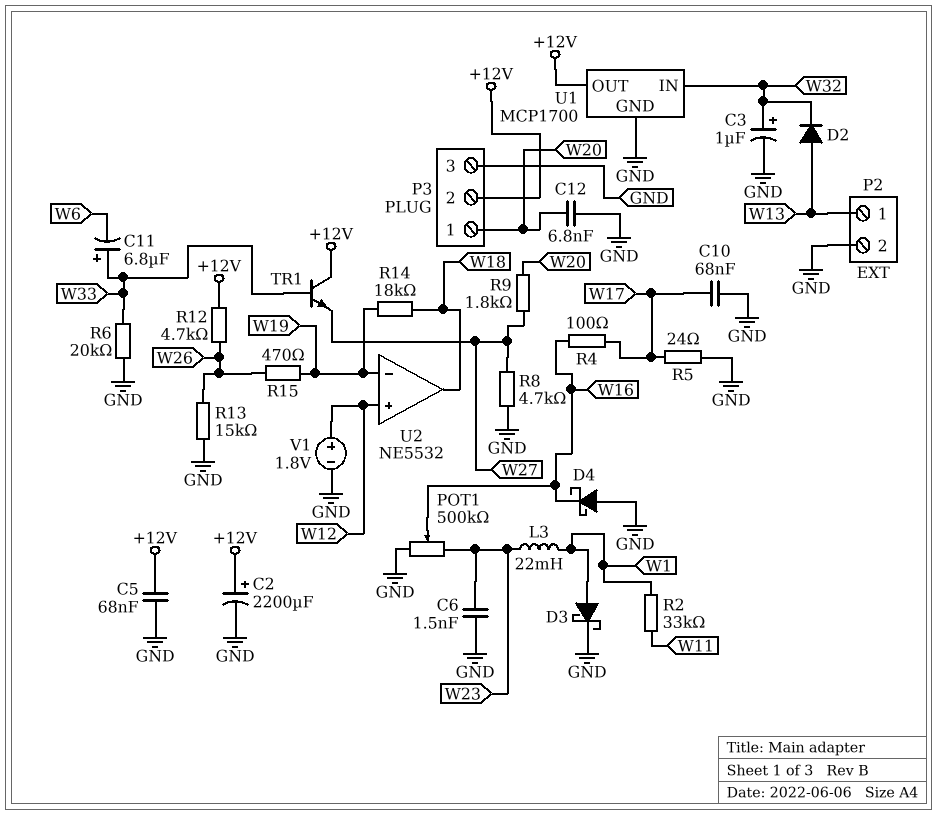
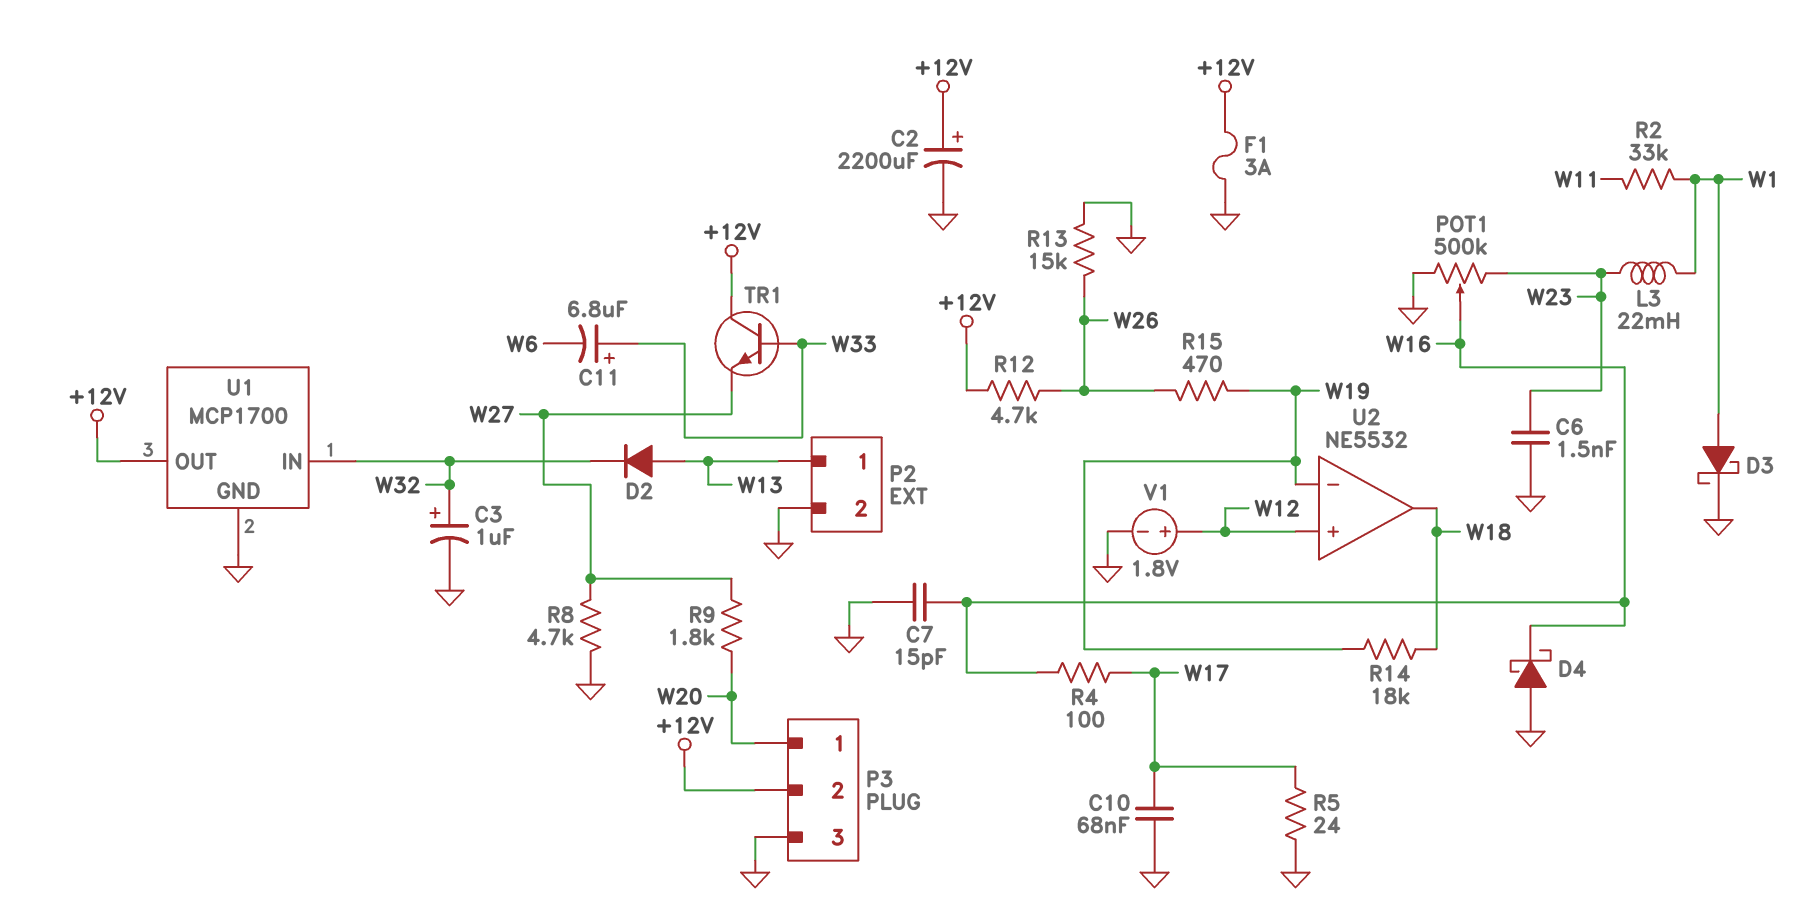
C5: 68nF (+12V, GND) -> none
C7: none -> 15pF (GND, W16)
C12: 6.8nF (GND, W20) -> none
F1: none -> 3A (+12V, GND)
R6: 20k (GND, W33) -> none

